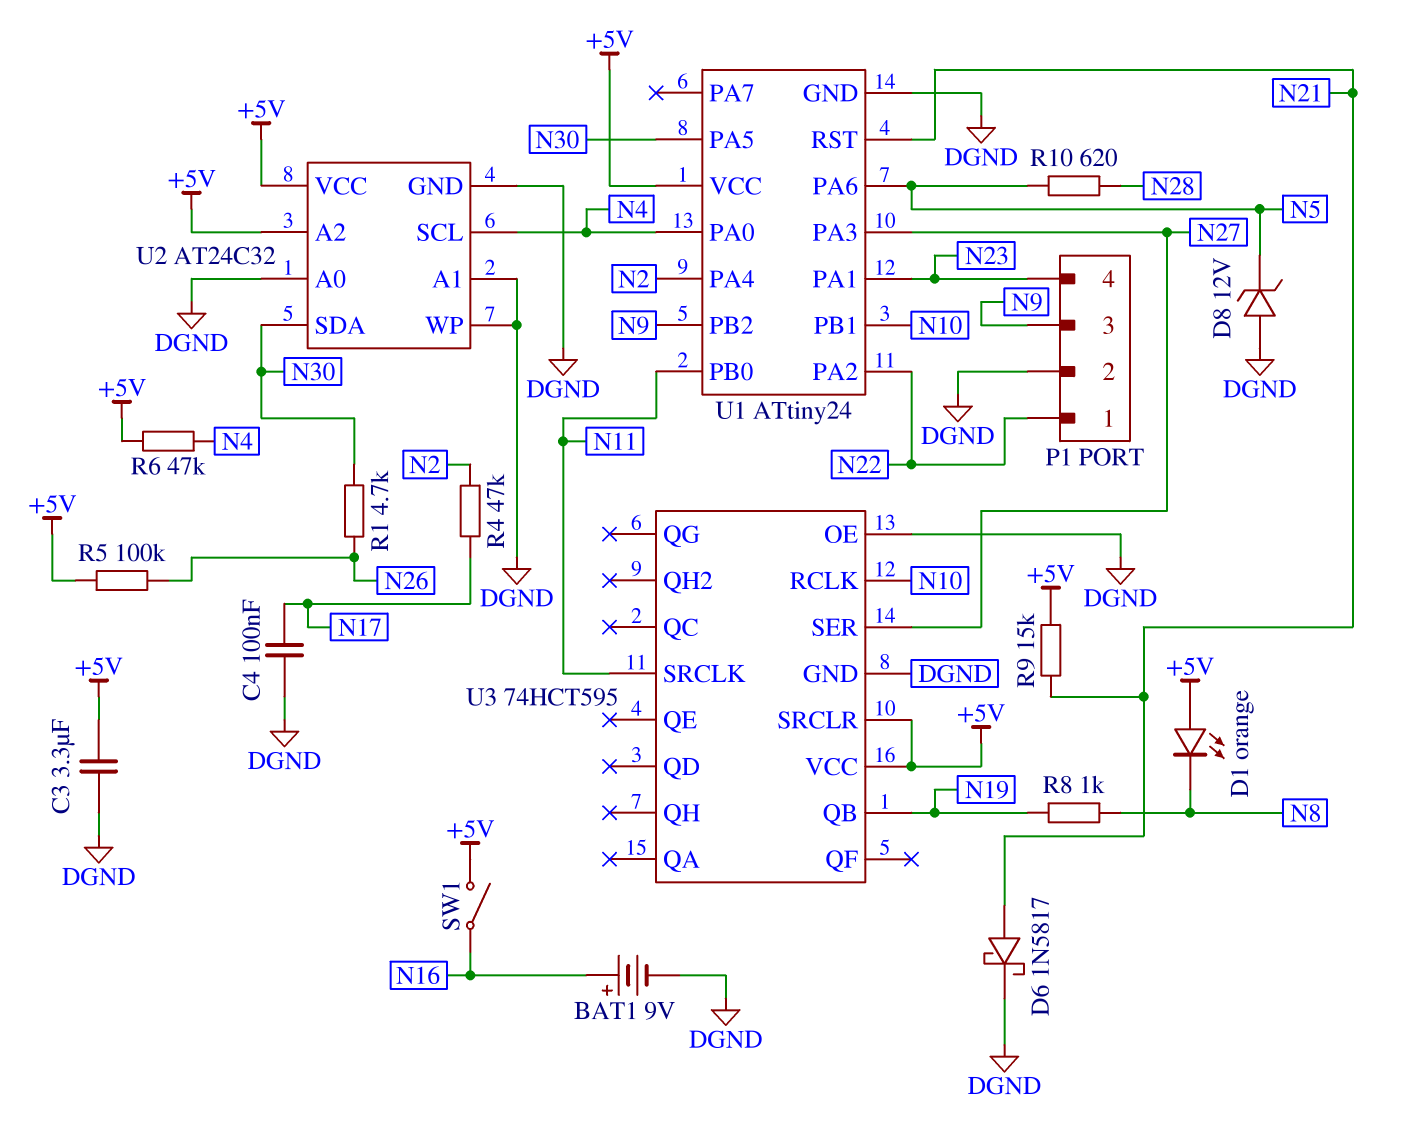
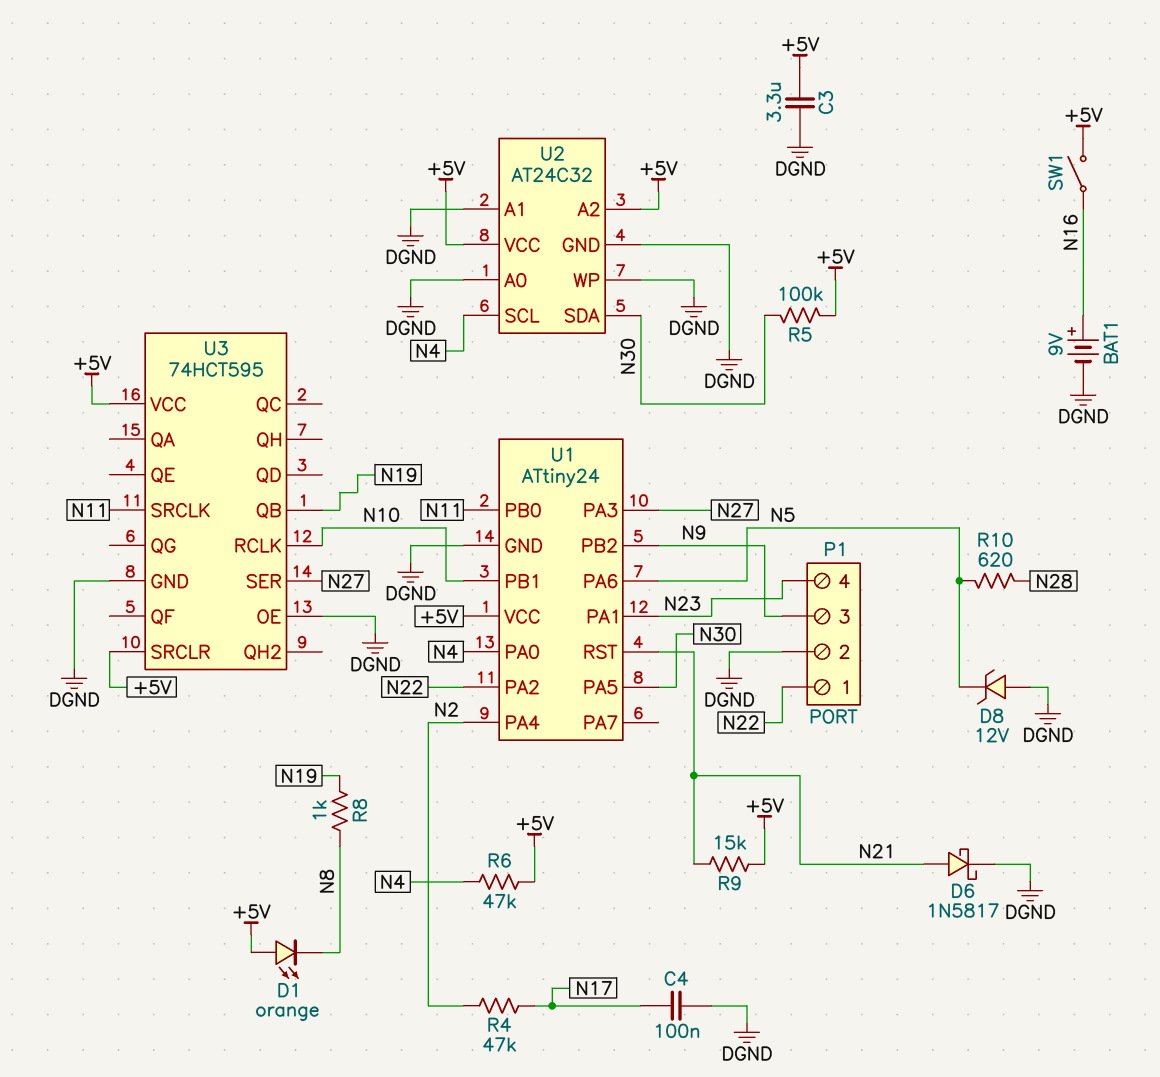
R1: 4.7k (N26, N30) -> none
R5: 100k (+5V, N26) -> 100k (+5V, N30)

